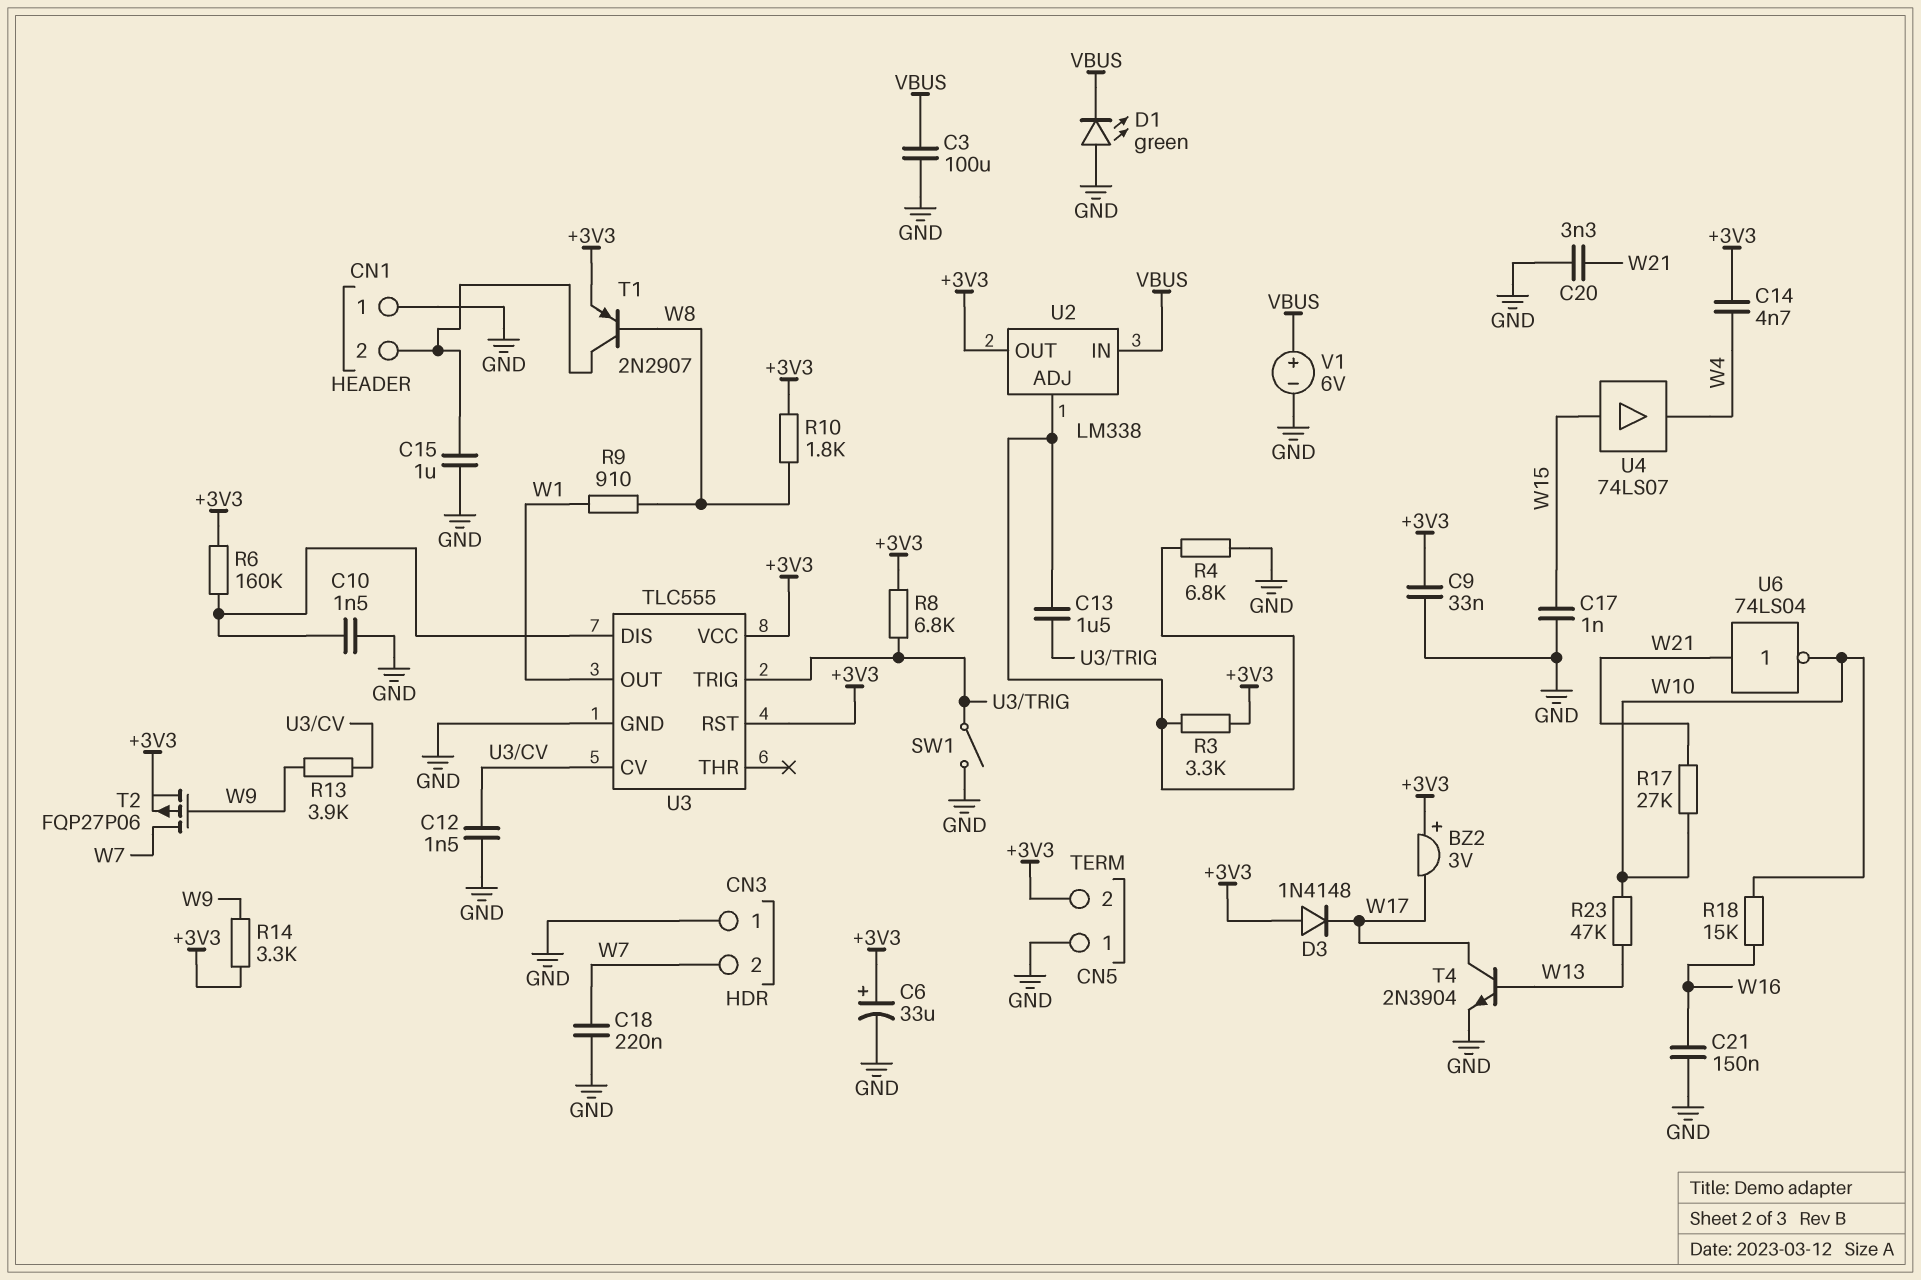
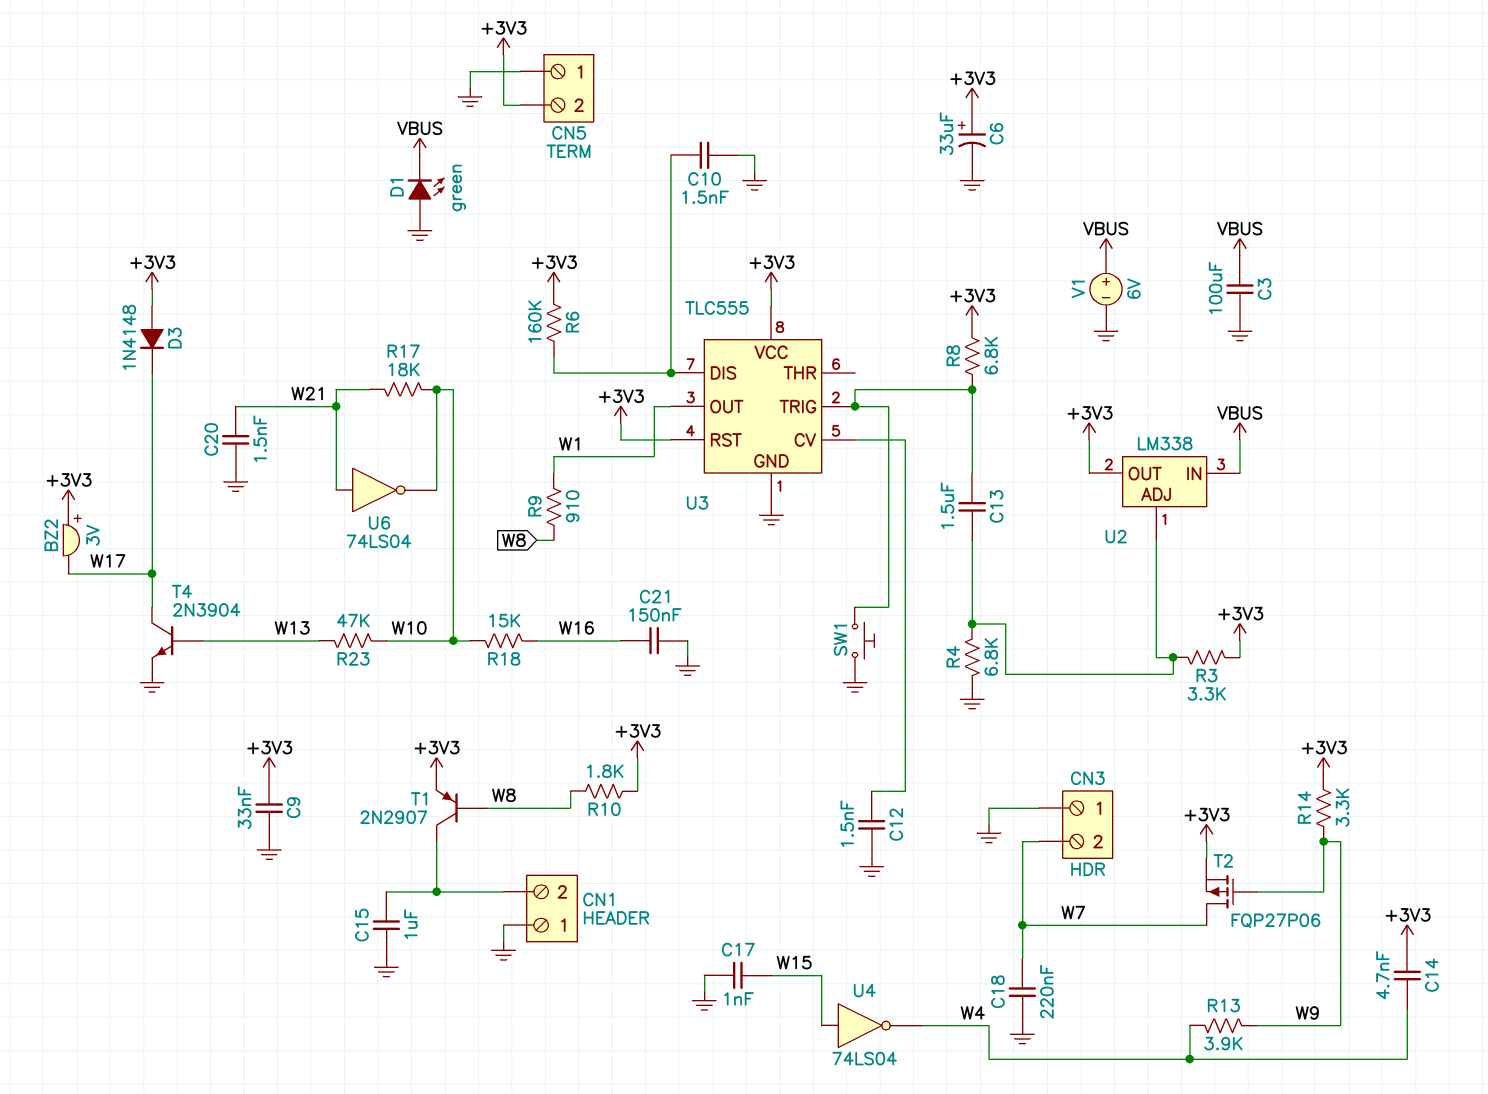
C20: 3.3nF (GND, W21) -> 1.5nF (GND, W21)
R13: 3.9k (U3/CV, W9) -> 3.9k (W4, W9)
R17: 27k (W10, W21) -> 18k (W10, W21)
SW1: switch (GND, U3/TRIG) -> button (GND, U3/TRIG)
U4: buffer 74LS07 (in W15, out W4) -> NOT 74LS04 (in W15, out W4)

